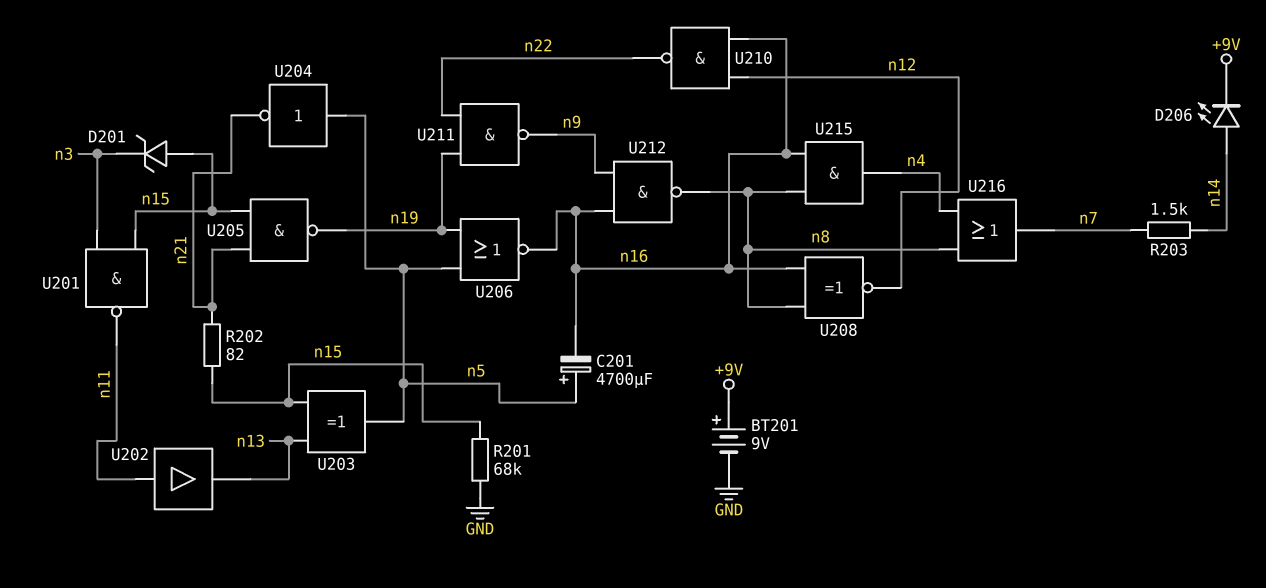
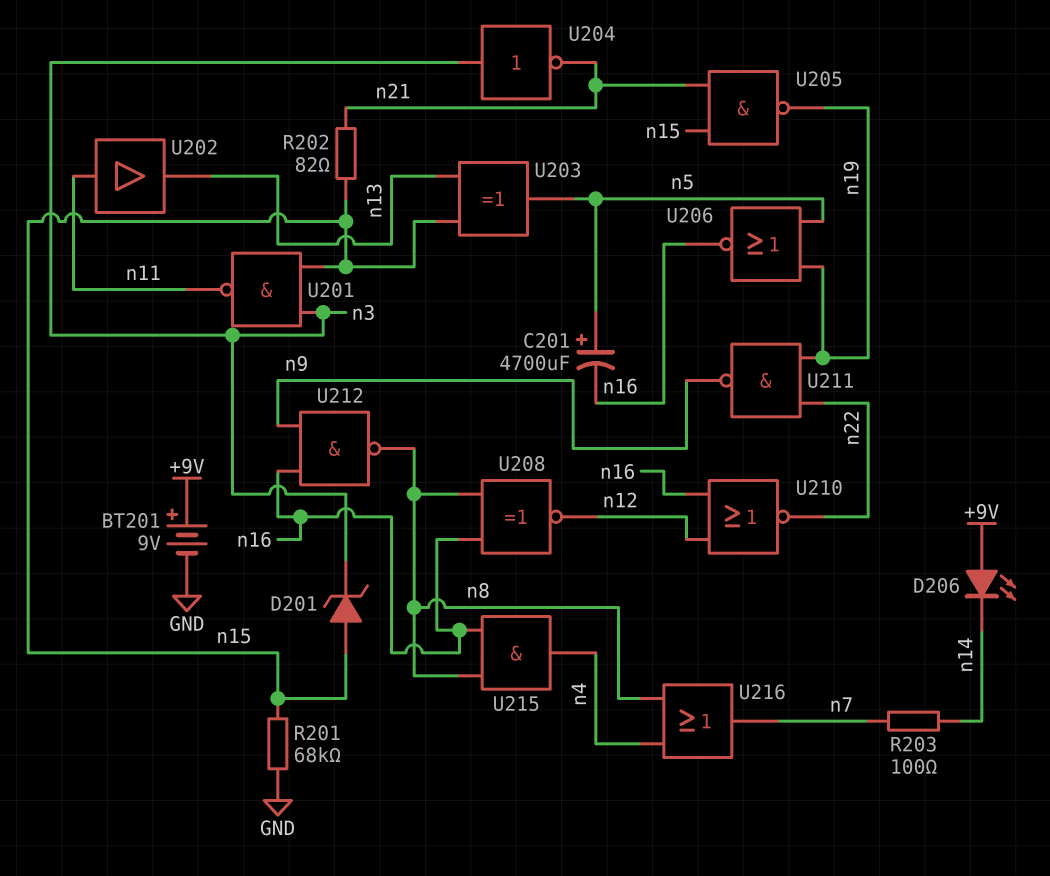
D206: LED (A n14, K +9V) -> LED (A +9V, K n14)
R203: 1.5k (n7, n14) -> 100 (n7, n14)
U204: NOT (in n5, out n21) -> NOT (in n3, out n21)
U210: NAND (in n12, in n16, out n22) -> NOR (in n12, in n16, out n22)

